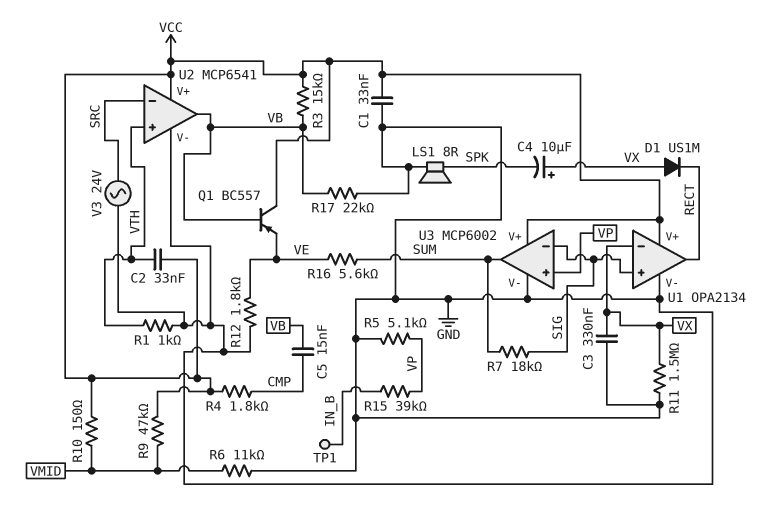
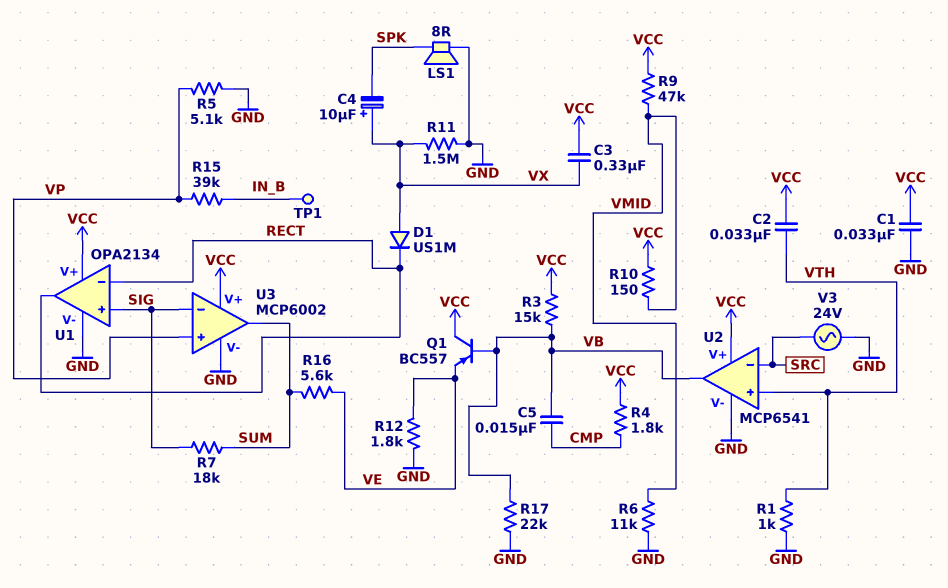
C3: 330nF (GND, VX) -> 330nF (VCC, VX)
U1 pin in-: VX -> RECT

